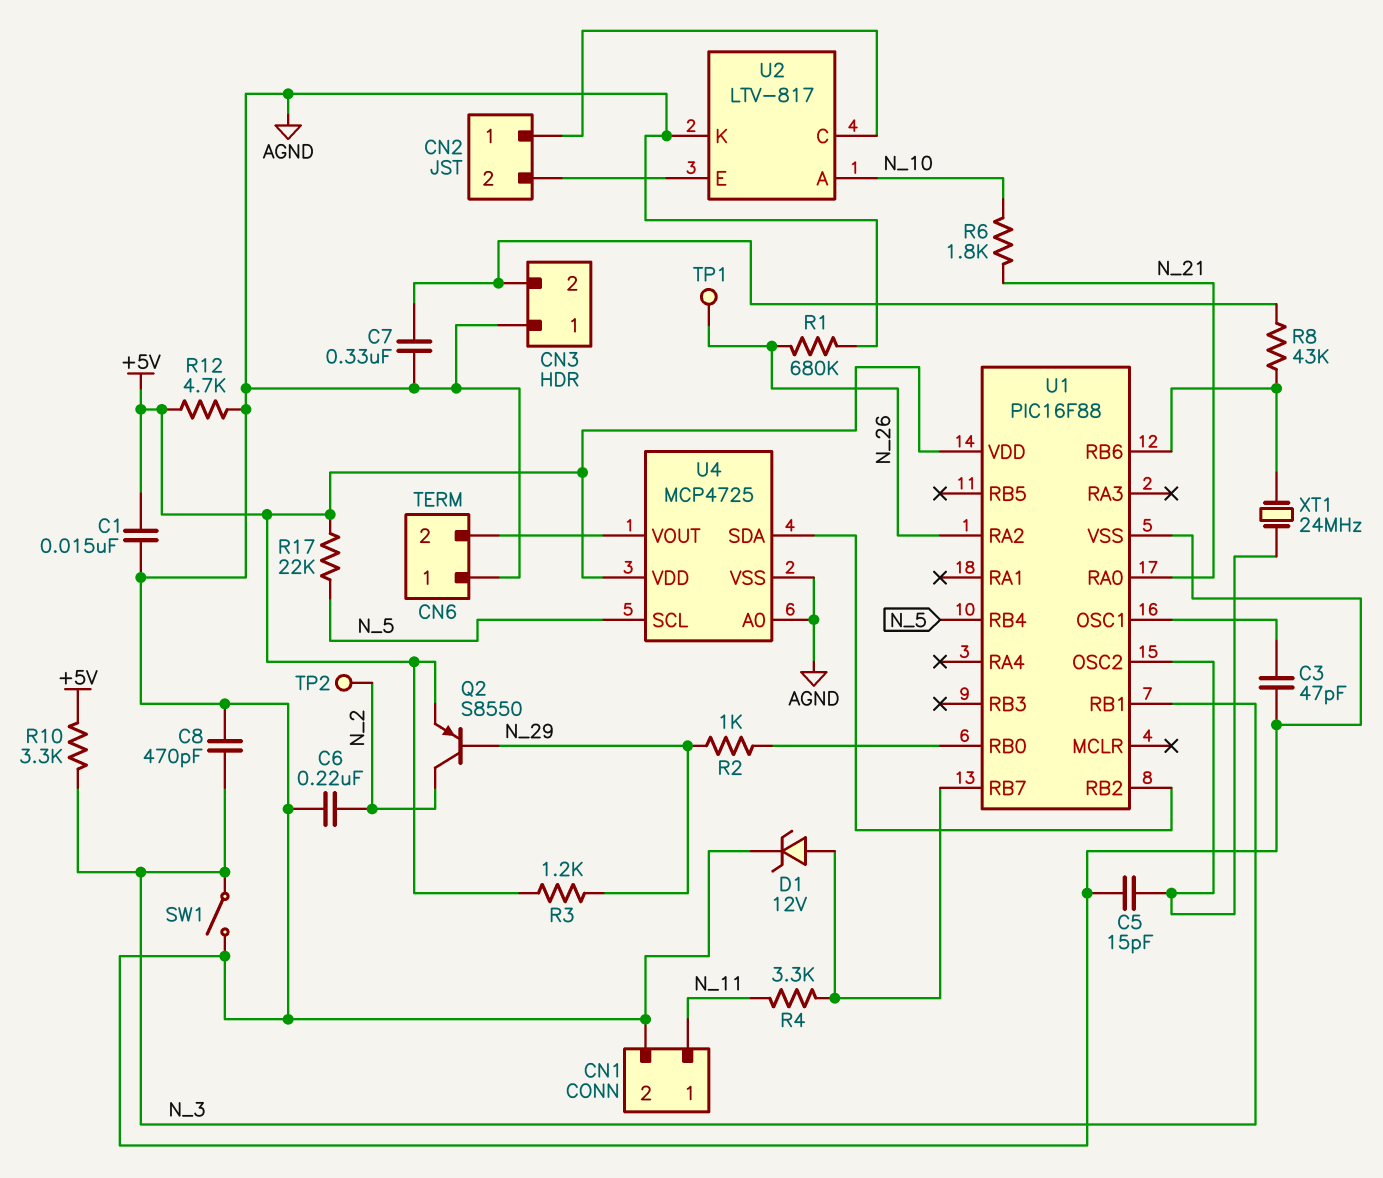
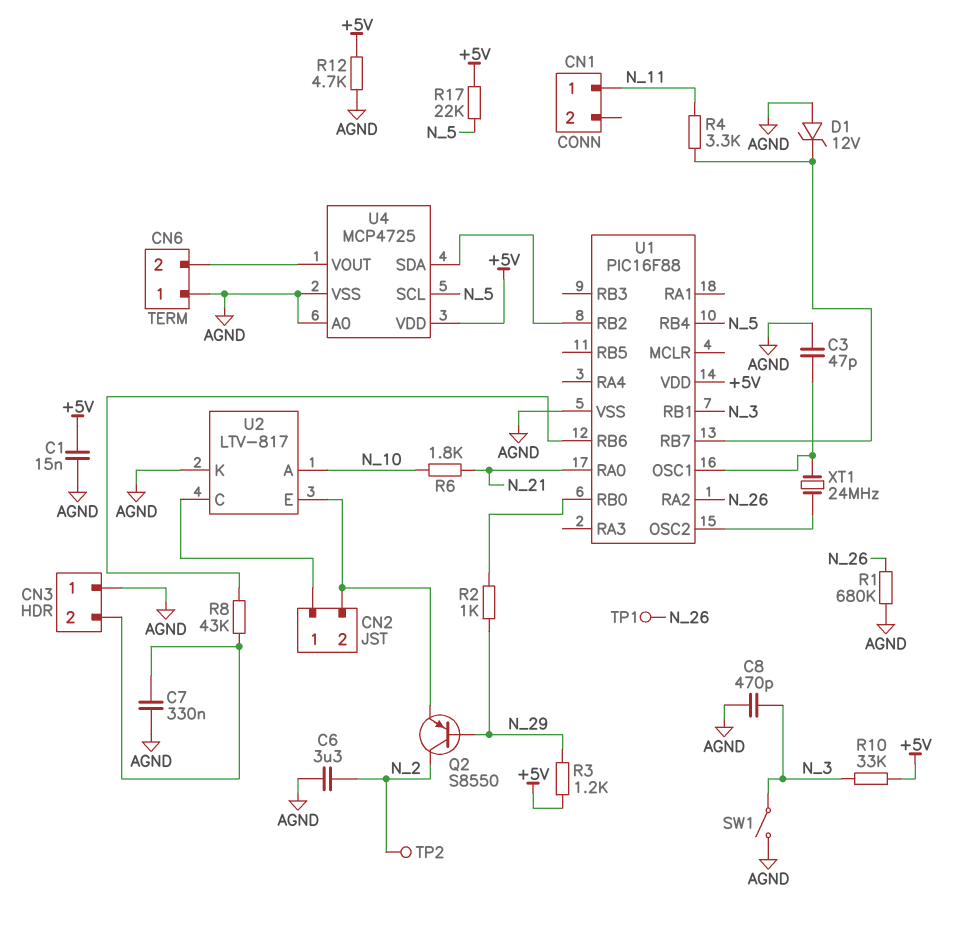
C5: 15pF (AGND, U1/OSC2) -> none
C6: 220nF (AGND, N_2) -> 3.3uF (AGND, N_2)
CN1 pin 2: AGND -> none
D1: zener 12V (A U1/RB7, K AGND) -> zener 12V (A AGND, K U1/RB7)
Q2: PNP S8550 (B N_29, C N_2, E +5V) -> PNP S8550 (B N_29, C N_2, E CN2/2)
R10: 3.3k (+5V, N_3) -> 33k (+5V, N_3)
XT1: 24MHz (U1/OSC2, U1/RB6) -> 24MHz (U1/OSC1, U1/OSC2)

